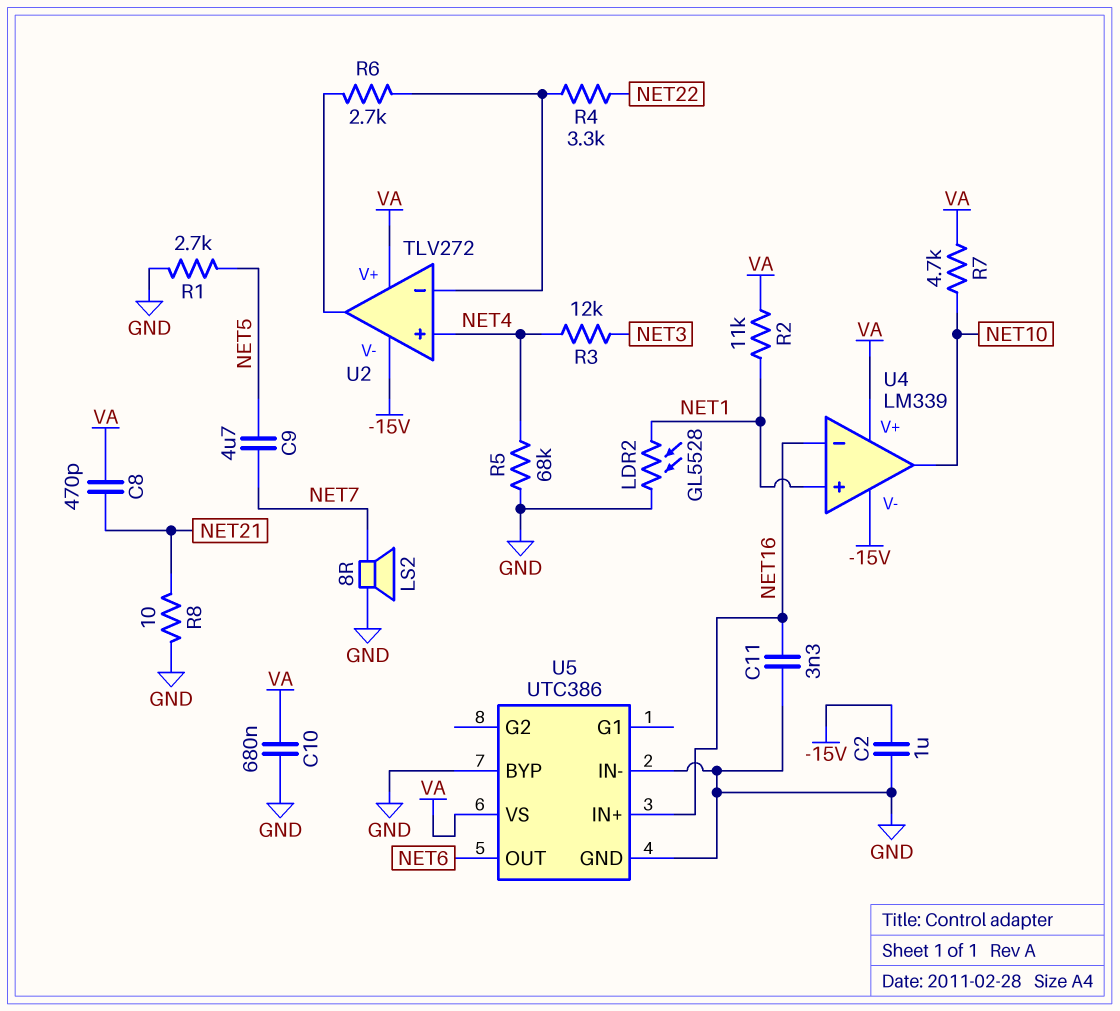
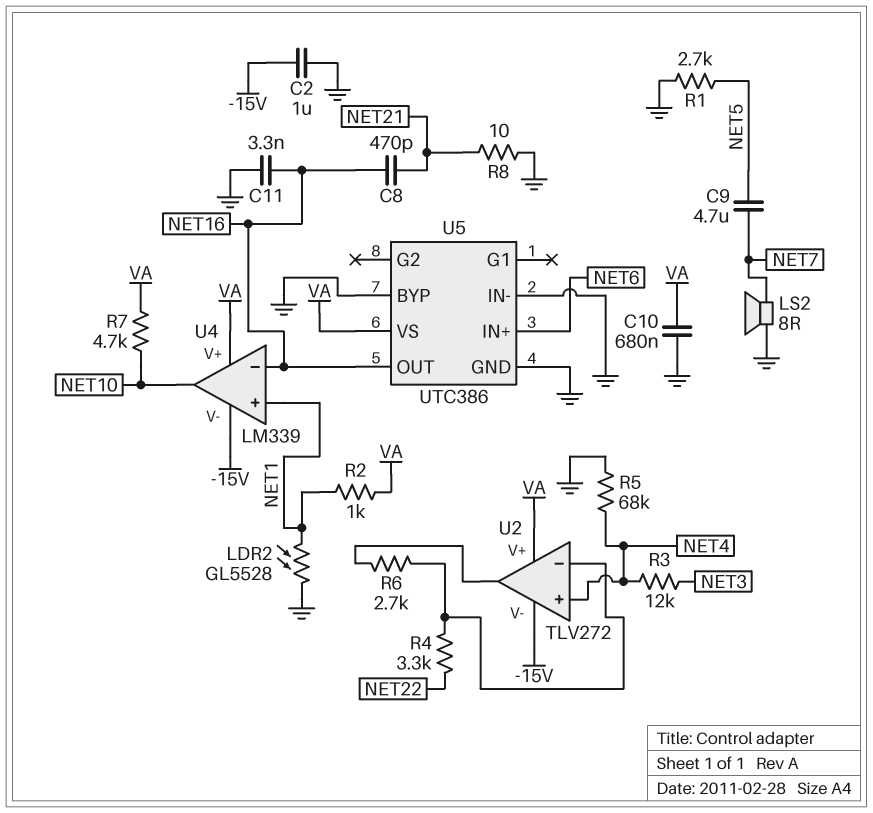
C8: 470pF (NET21, VA) -> 470pF (NET16, NET21)
R2: 11k (NET1, VA) -> 1k (NET1, VA)
U5 pin IN+: NET16 -> NET6
U5 pin OUT: NET6 -> NET16

